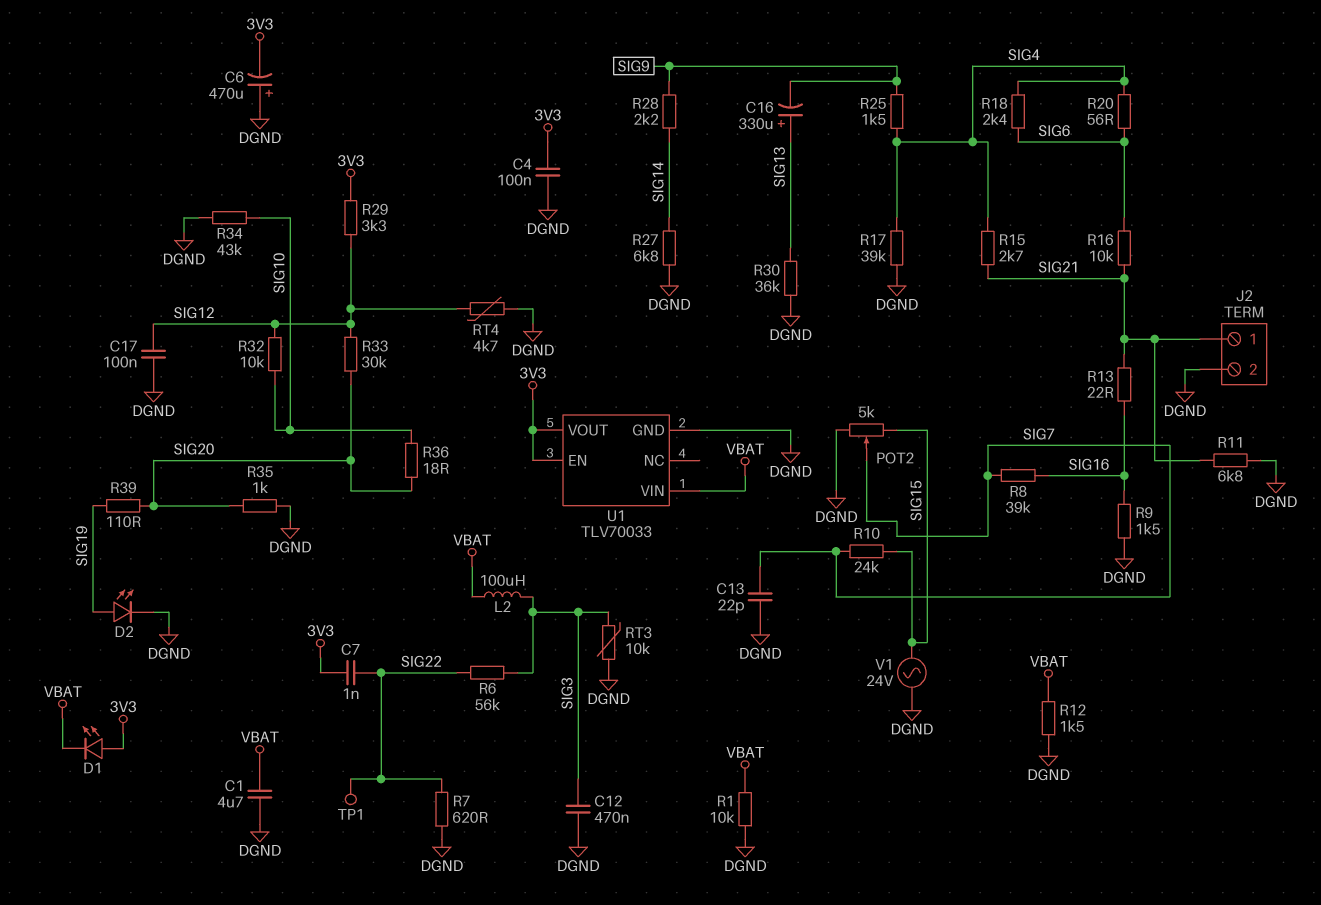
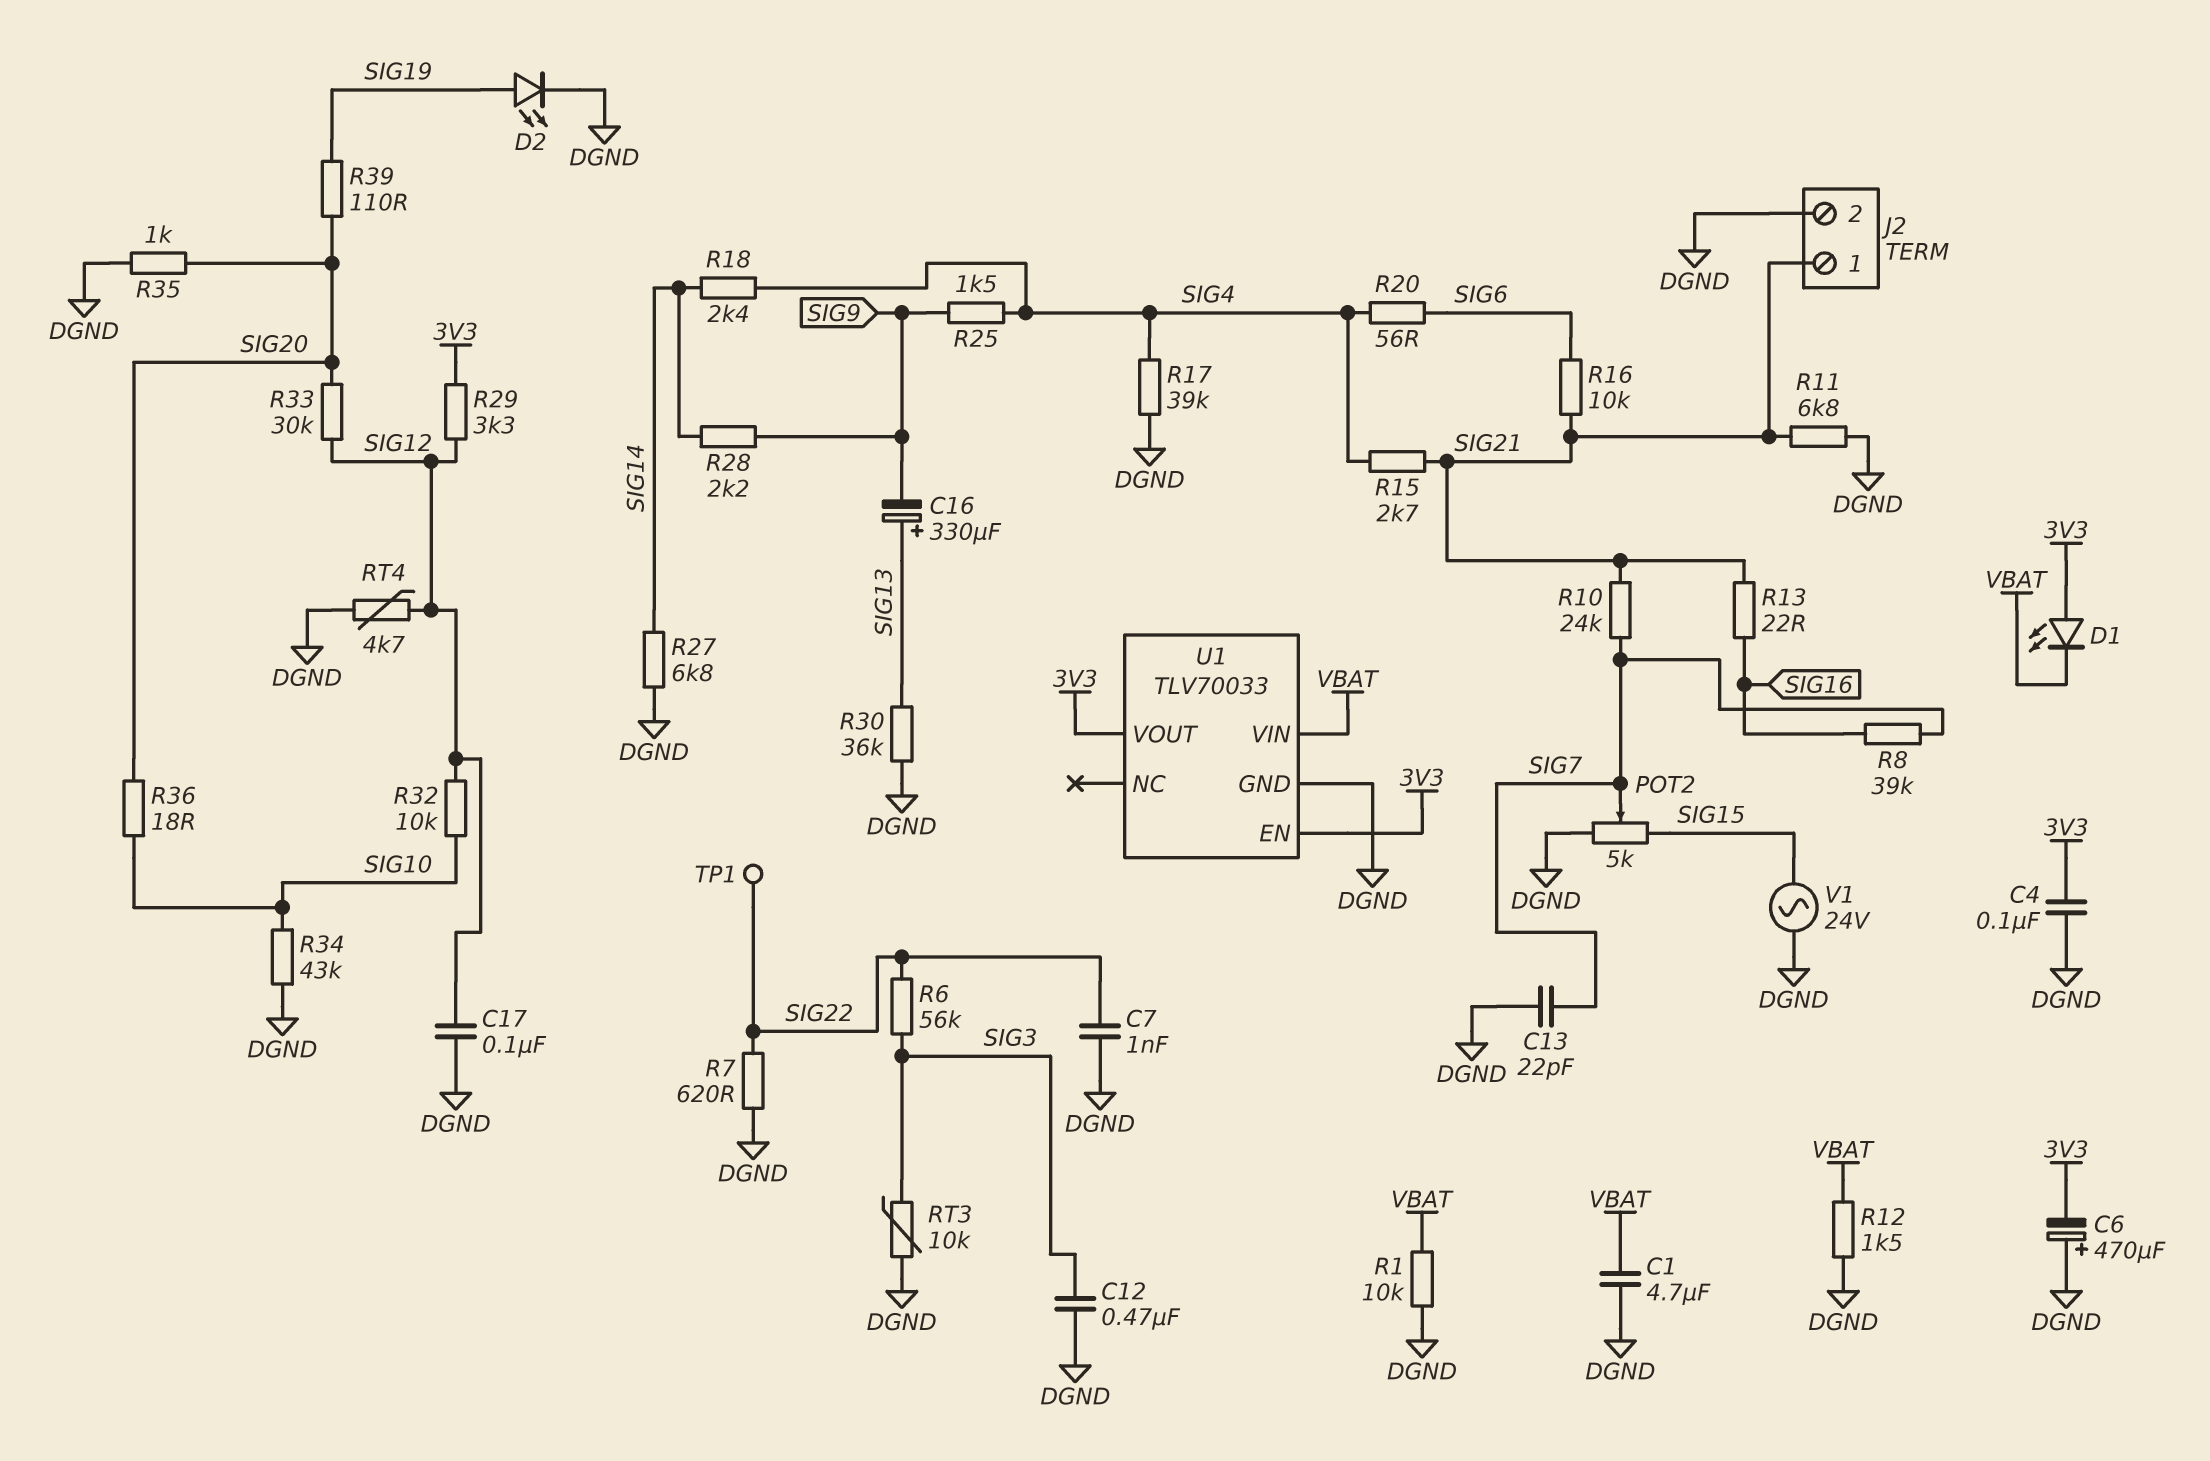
C7: 1nF (3V3, SIG22) -> 1nF (DGND, SIG22)
L2: 100uH (SIG3, VBAT) -> none
R9: 1.5k (DGND, SIG16) -> none
R10: 24k (SIG7, SIG15) -> 24k (SIG7, SIG21)
R18: 2.4k (SIG4, SIG6) -> 2.4k (SIG4, SIG14)

